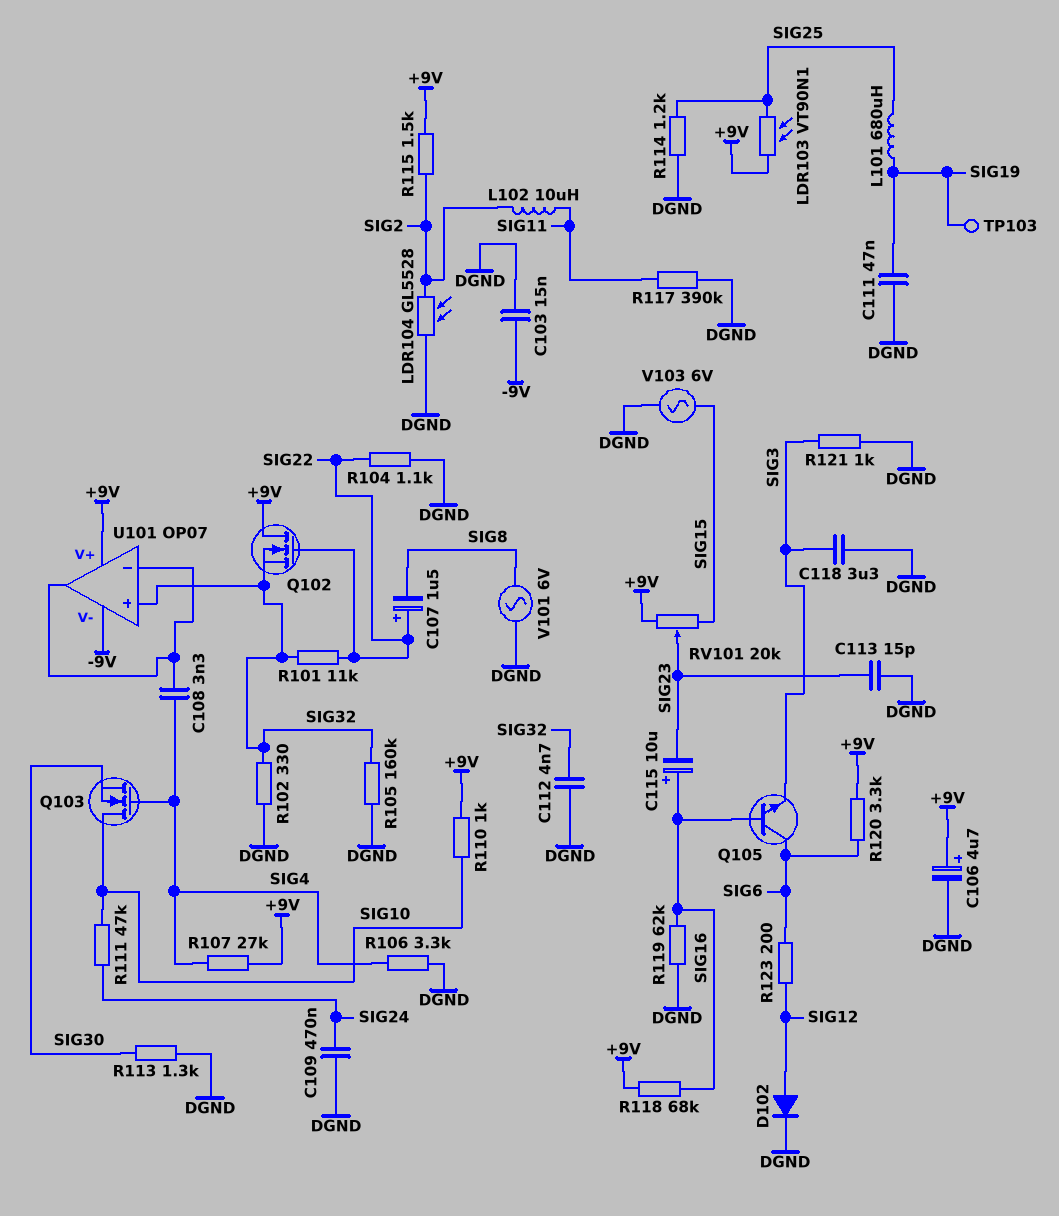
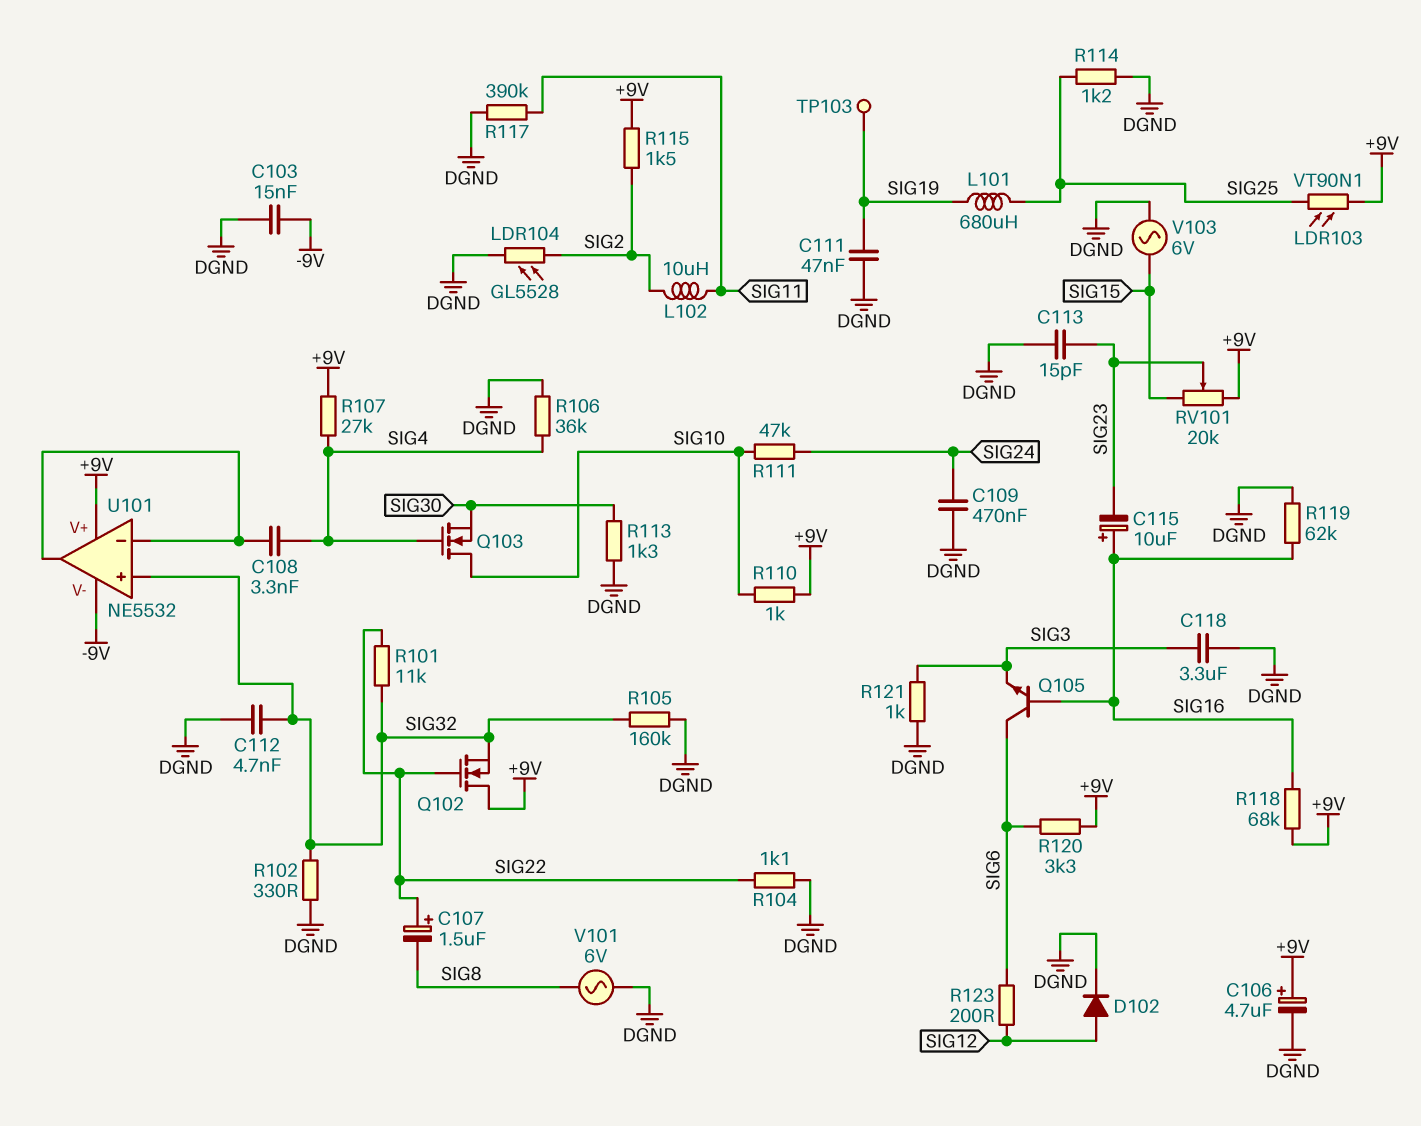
R106: 3.3k (DGND, SIG4) -> 36k (DGND, SIG4)
U101: OP07 -> NE5532

